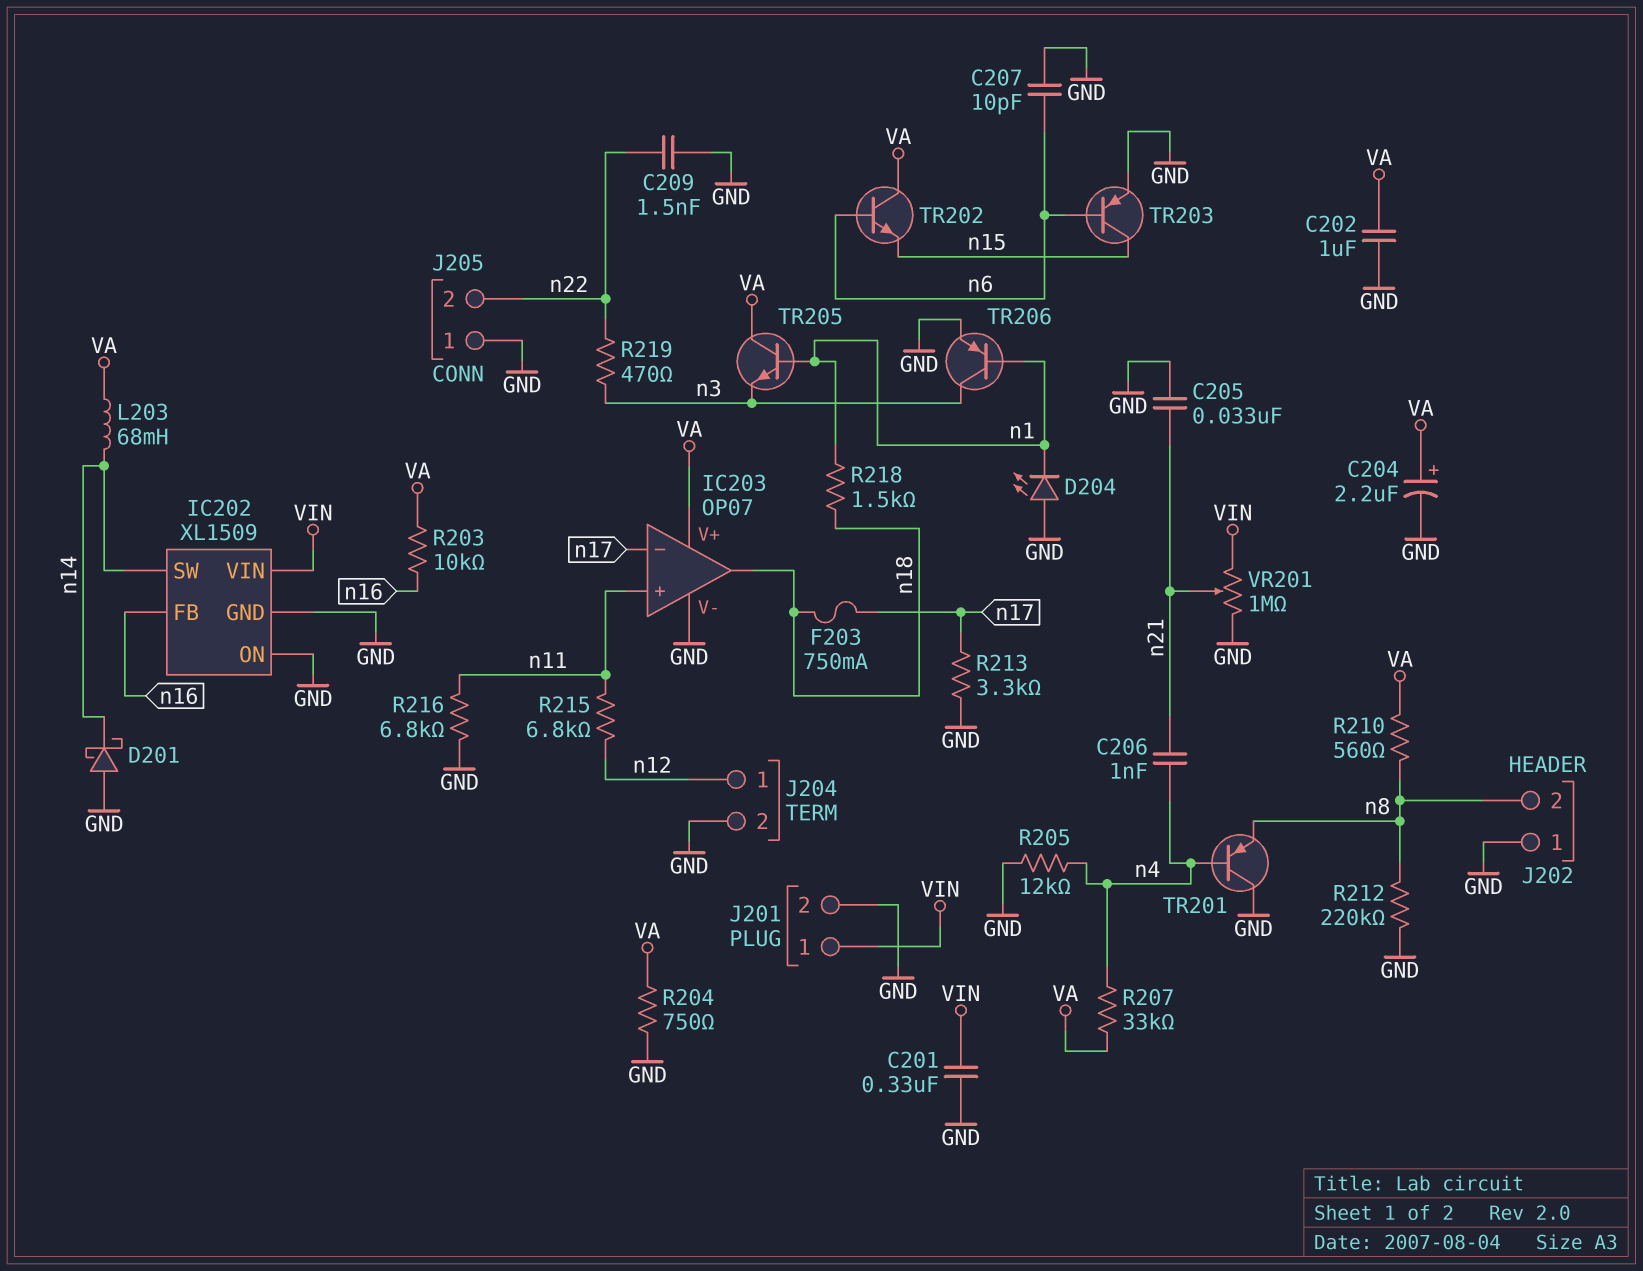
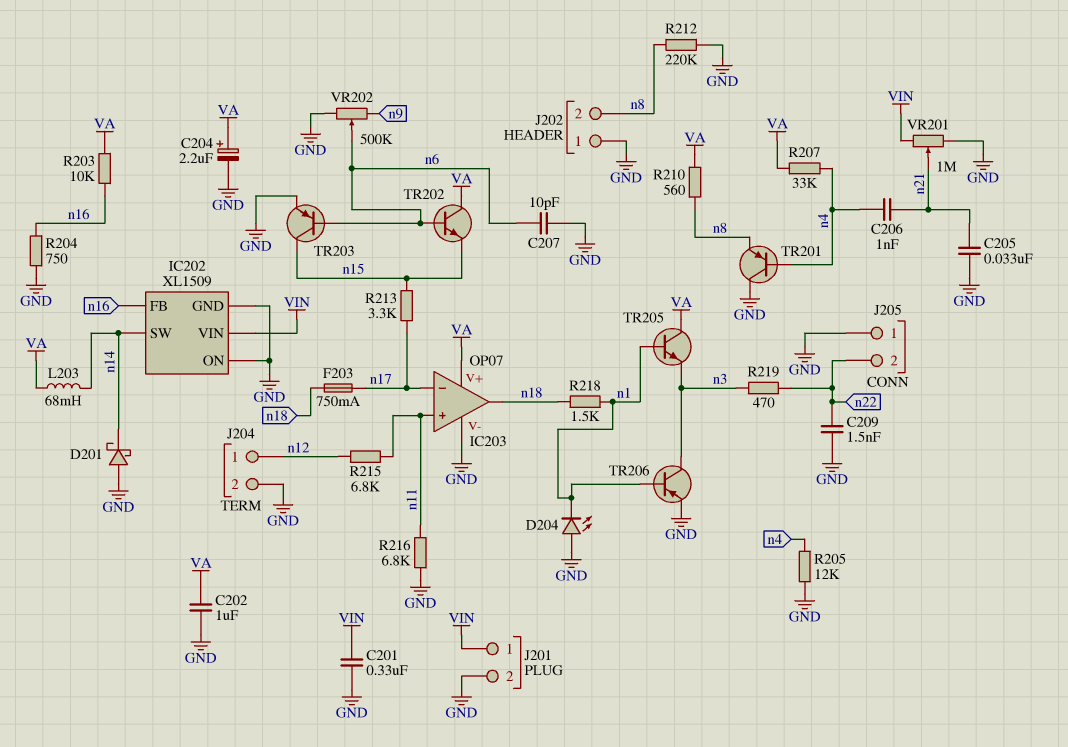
R204: 750 (GND, VA) -> 750 (GND, n16)
R213: 3.3k (GND, n17) -> 3.3k (n15, n17)
VR202: none -> 500k (GND, n9, wiper n6)

